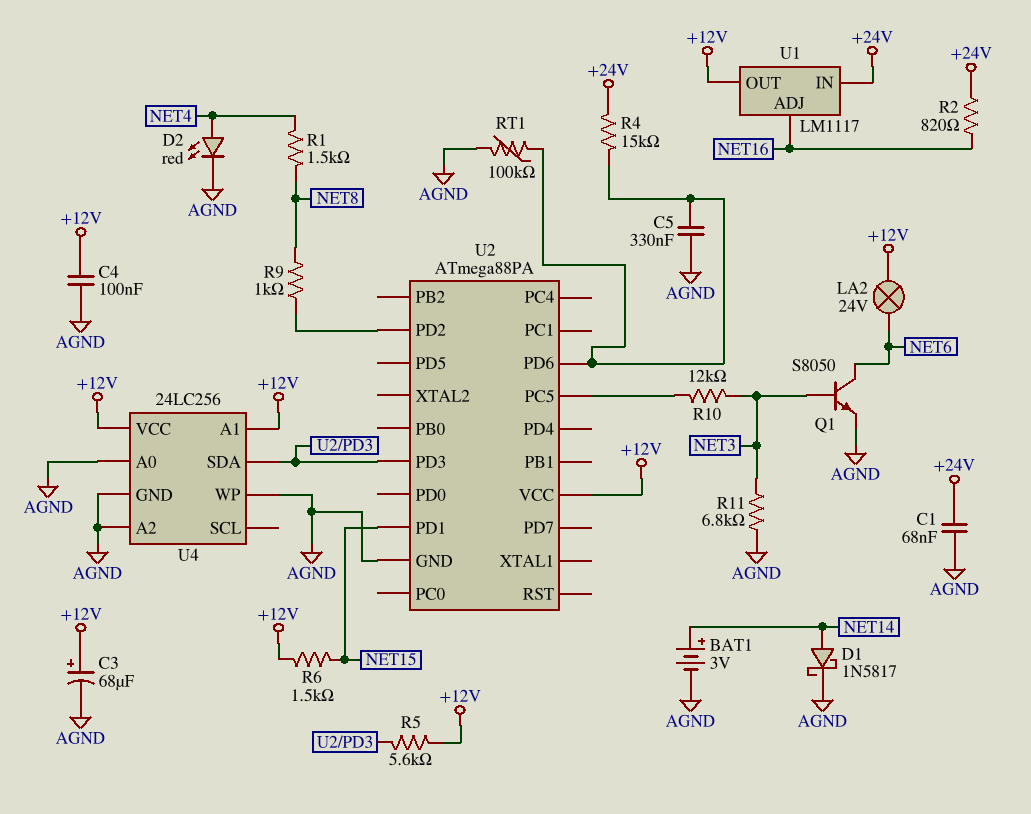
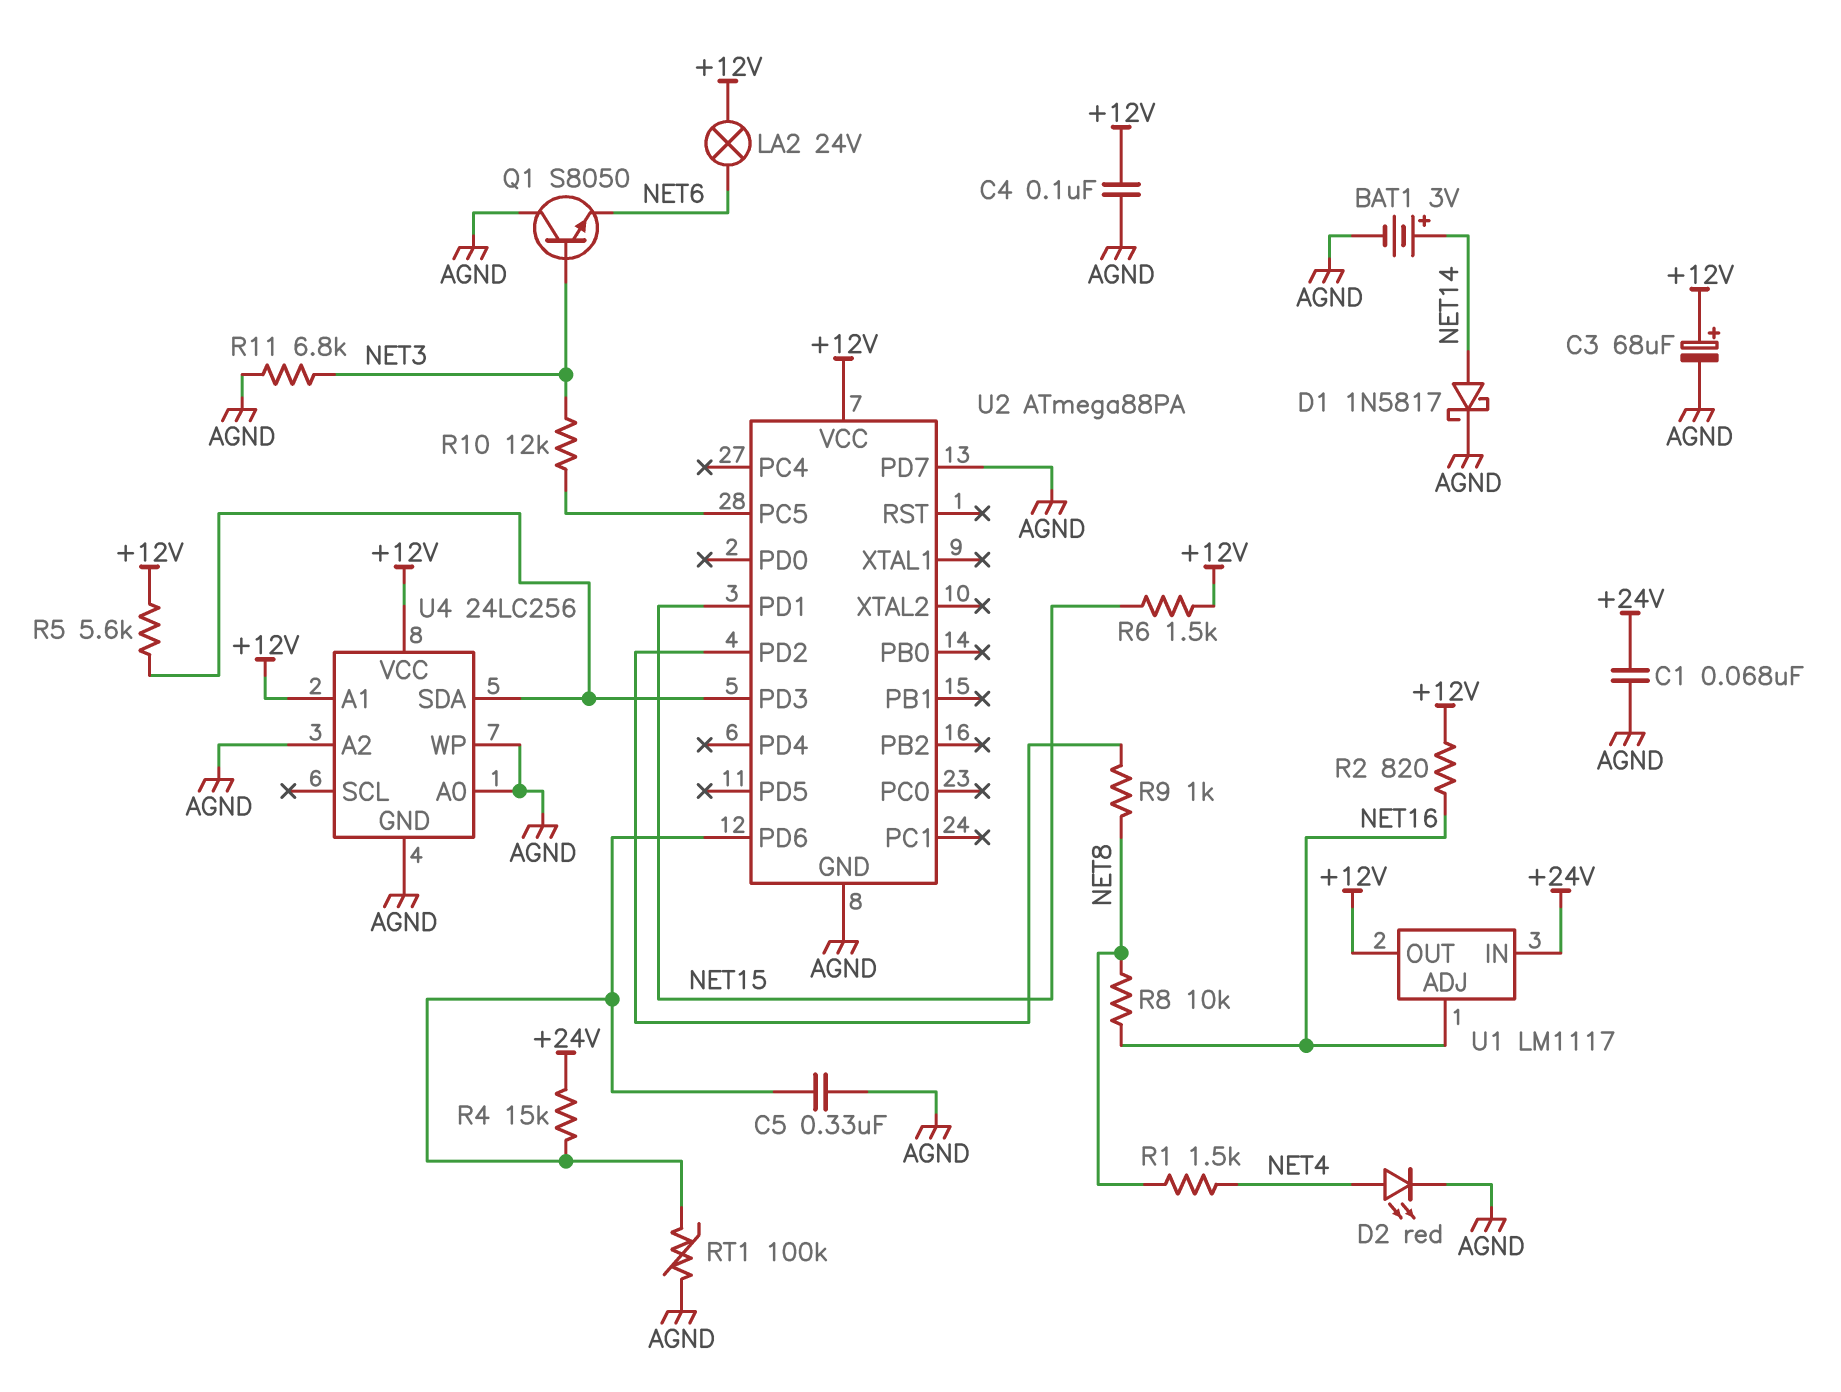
Q1: NPN S8050 (B NET3, C NET6, E AGND) -> NPN S8050 (B NET3, C AGND, E NET6)
R2: 820 (+24V, NET16) -> 820 (+12V, NET16)
R8: none -> 10k (NET8, NET16)
U2 pin PD7: none -> AGND

